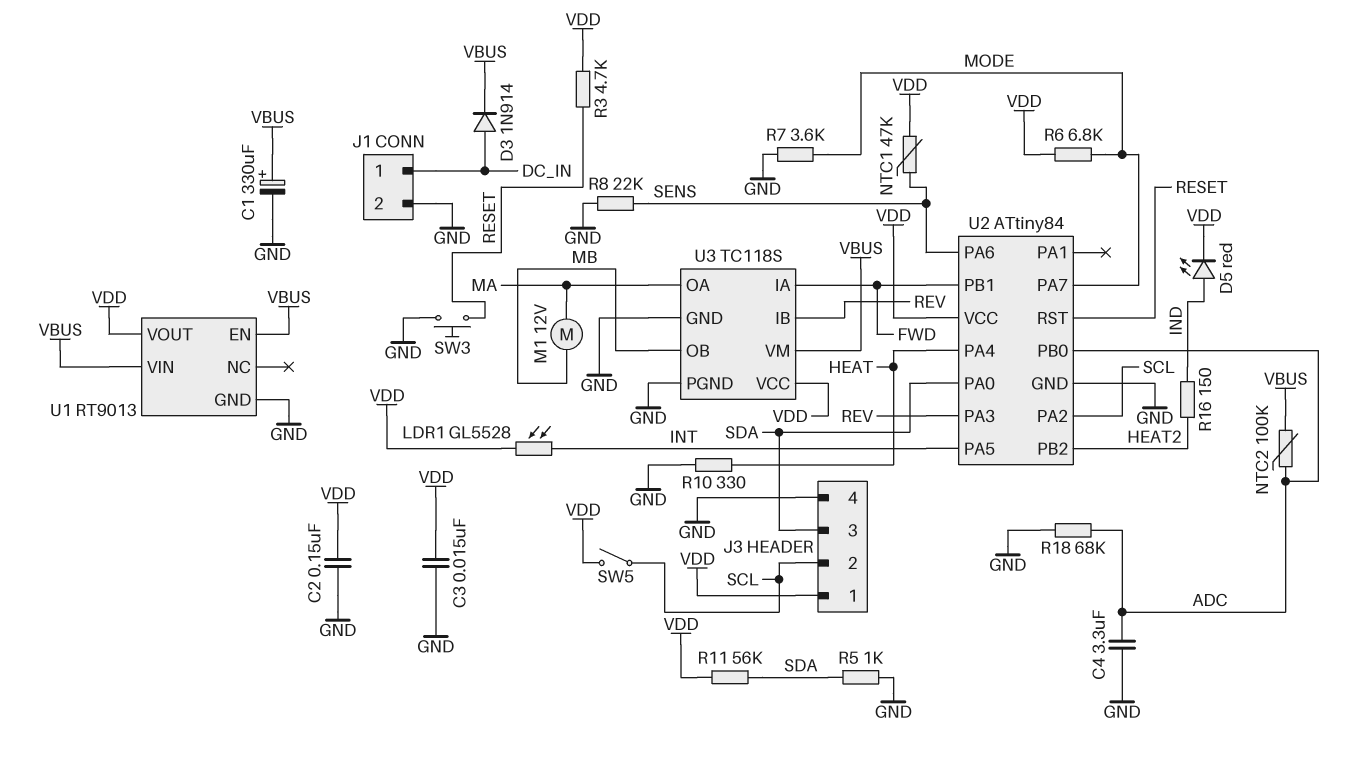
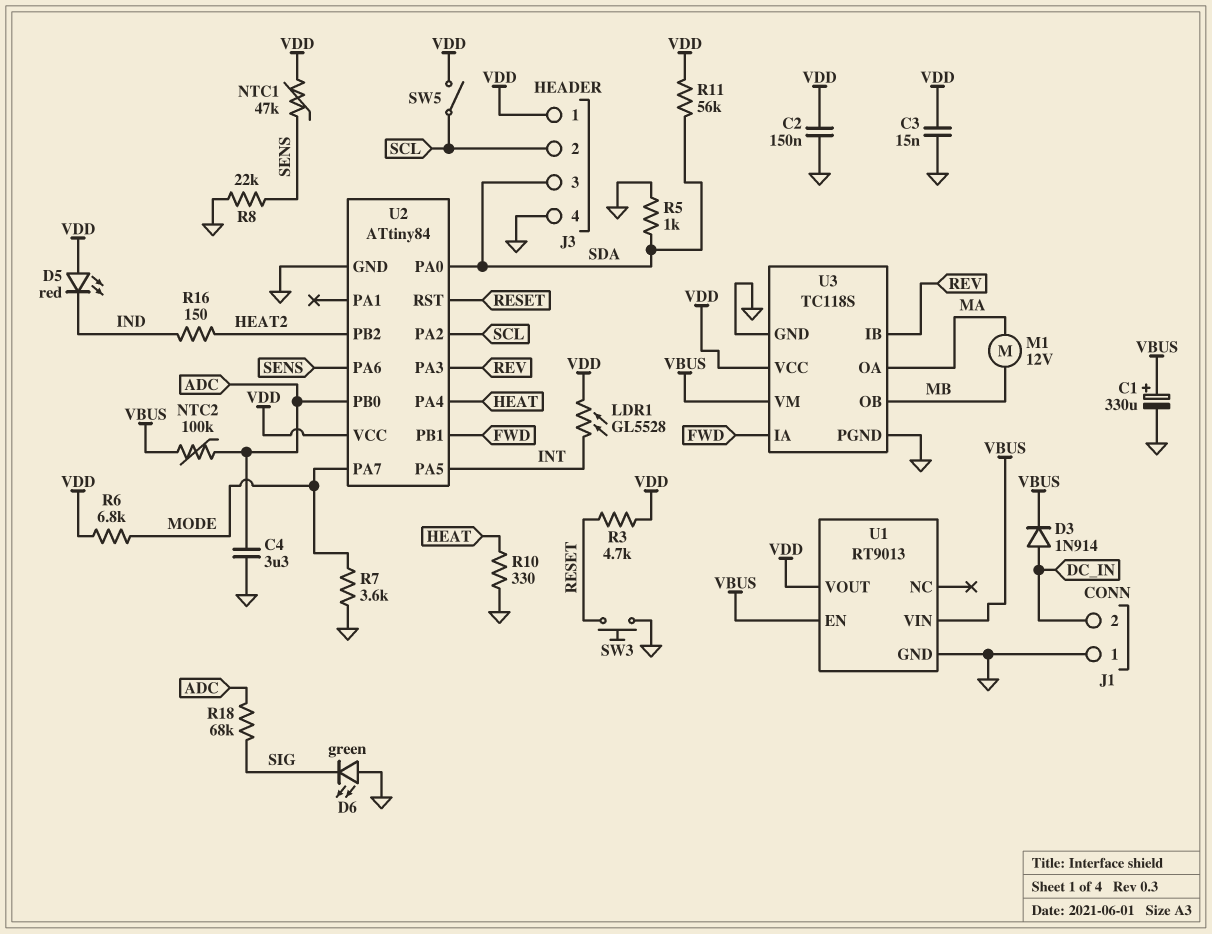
D5: LED red (A IND, K VDD) -> LED red (A VDD, K IND)
D6: none -> LED green (A GND, K SIG)
J1 pin 1: DC_IN -> GND
J1 pin 2: GND -> DC_IN
R18: 68k (ADC, GND) -> 68k (ADC, SIG)

